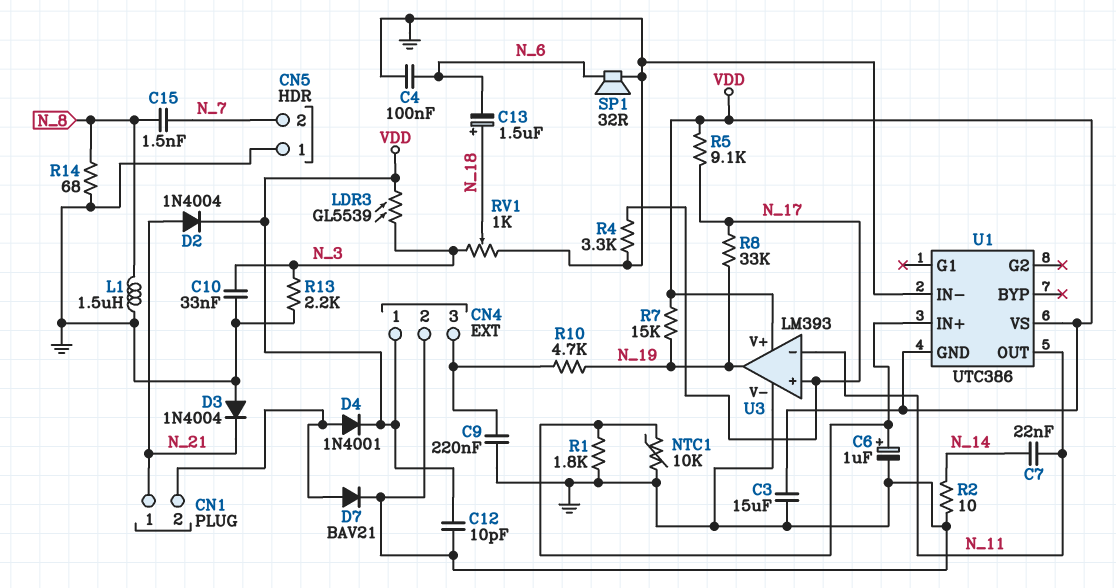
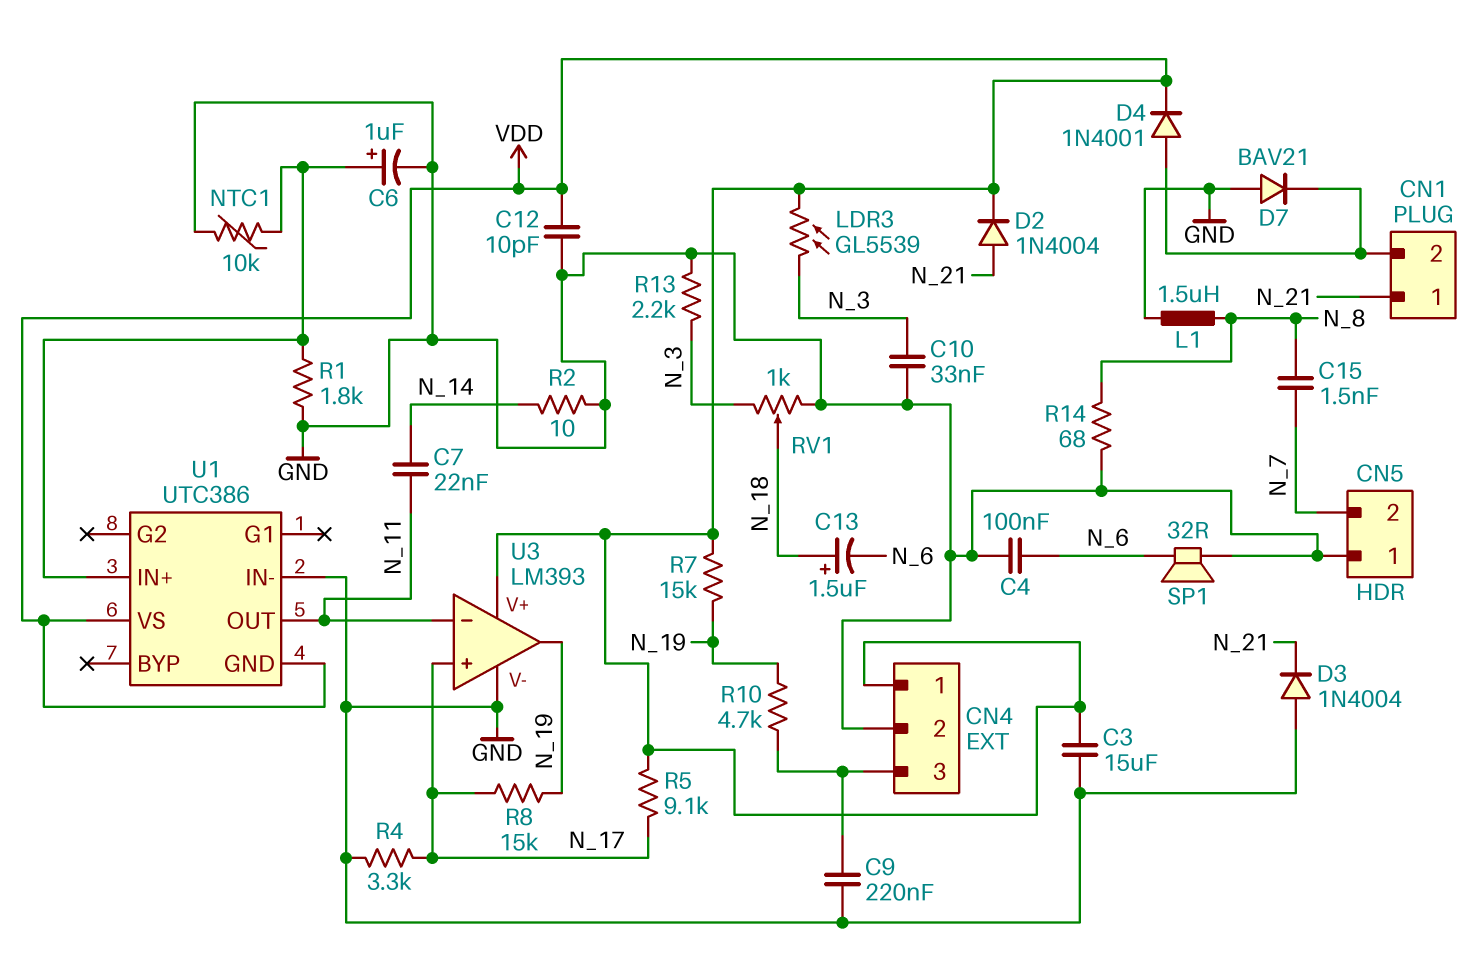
D7: diode BAV21 (A CN1/2, K GND) -> diode BAV21 (A GND, K CN1/2)
R8: 33k (N_17, N_19) -> 15k (N_17, N_19)

